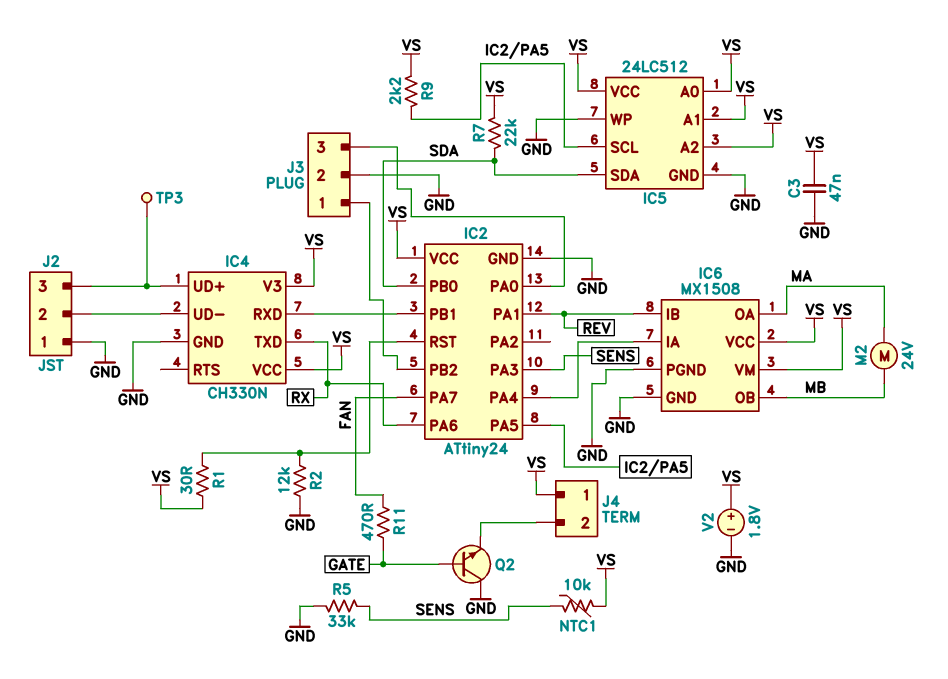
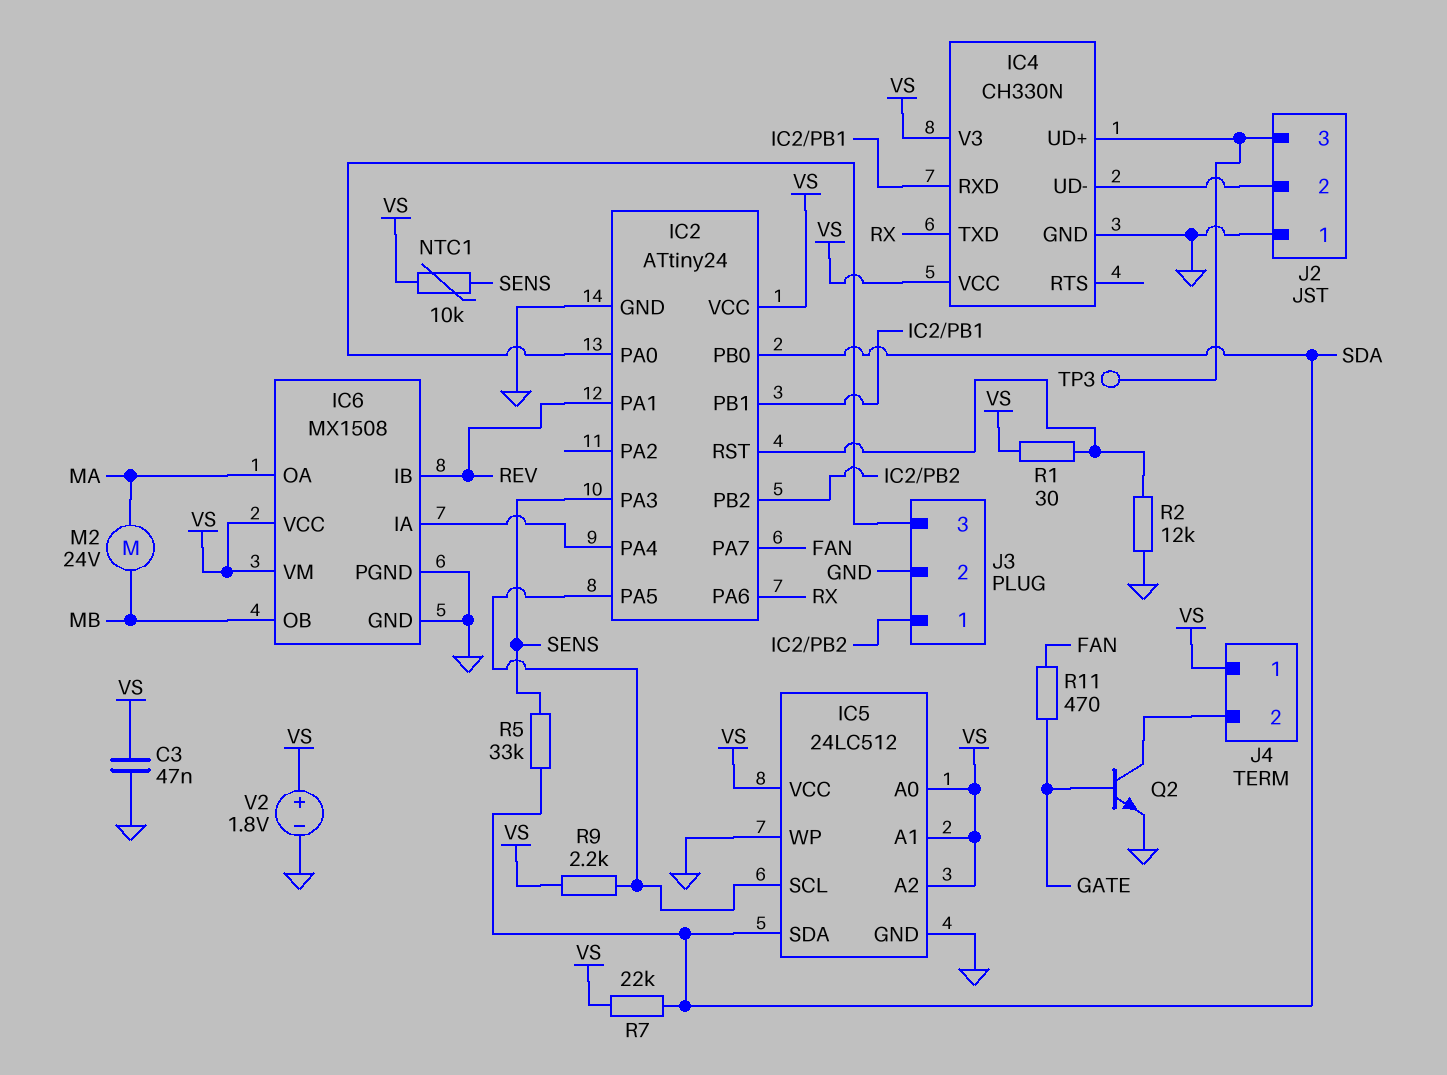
Q2: NPN (B GATE, C GND, E J4/2) -> NPN (B GATE, C J4/2, E GND)
R5: 33k (GND, SENS) -> 33k (SDA, SENS)

